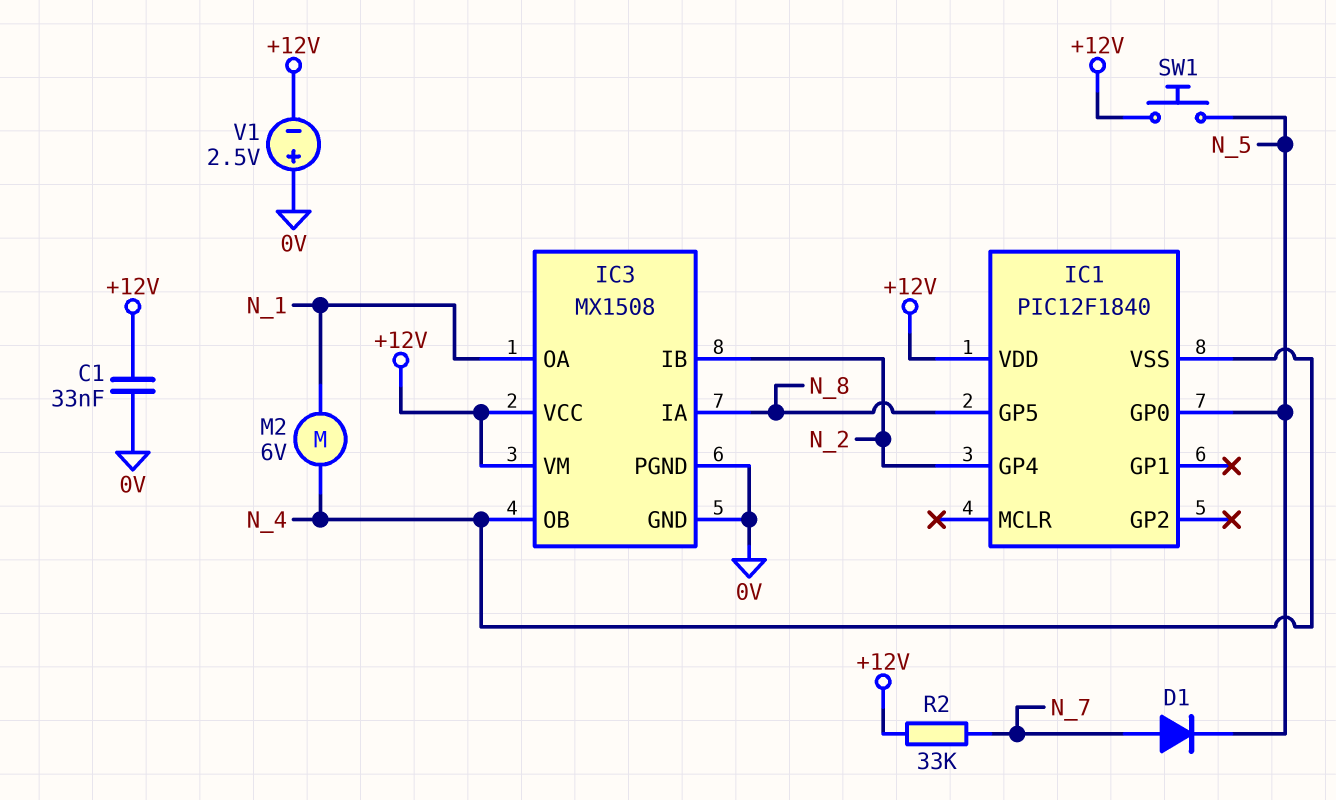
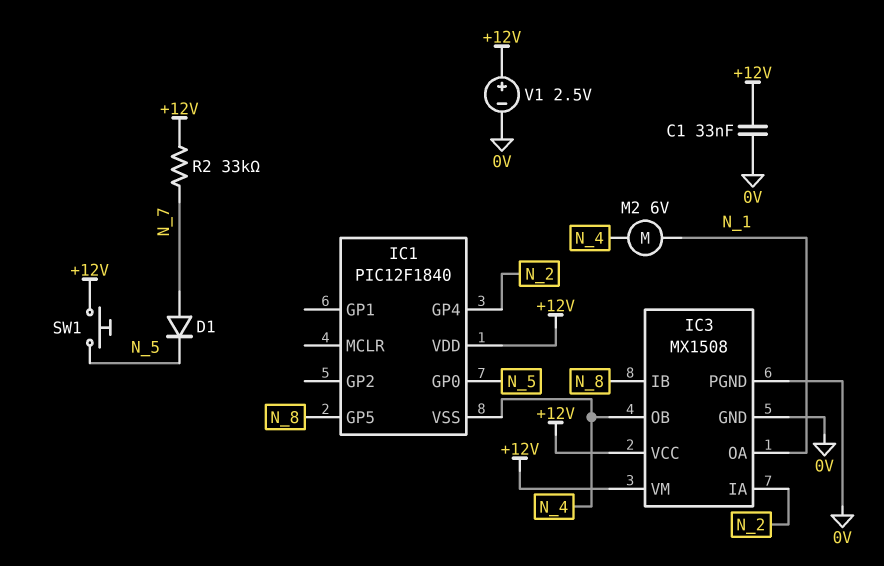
IC3 pin IA: N_8 -> N_2
IC3 pin IB: N_2 -> N_8
V1: 2.5V (plus 0V, minus +12V) -> 2.5V (plus +12V, minus 0V)

